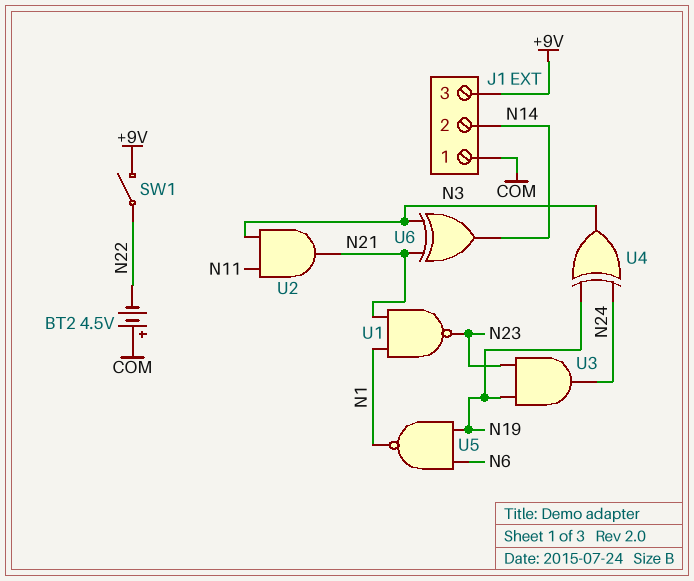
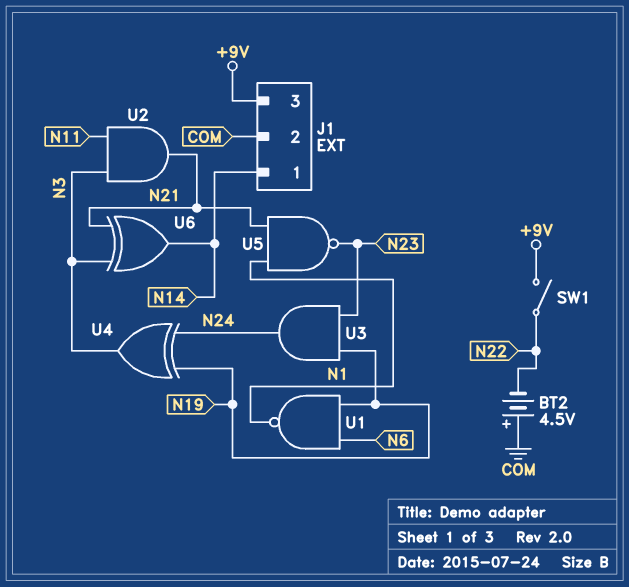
J1 pin 1: COM -> N14
J1 pin 2: N14 -> COM
U1: NAND (in N1, in N21, out N23) -> NAND (in N6, in N19, out N1)
U5: NAND (in N6, in N19, out N1) -> NAND (in N1, in N21, out N23)

